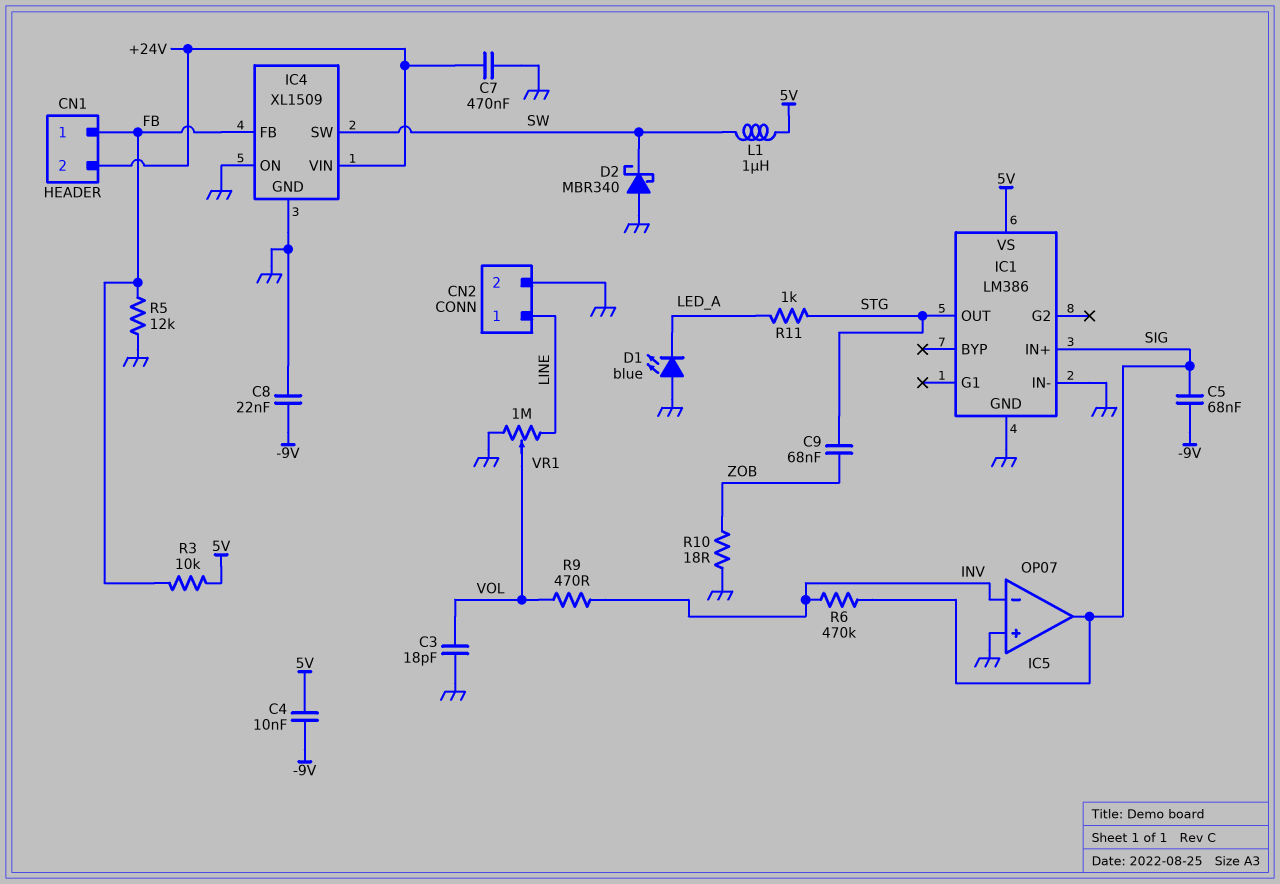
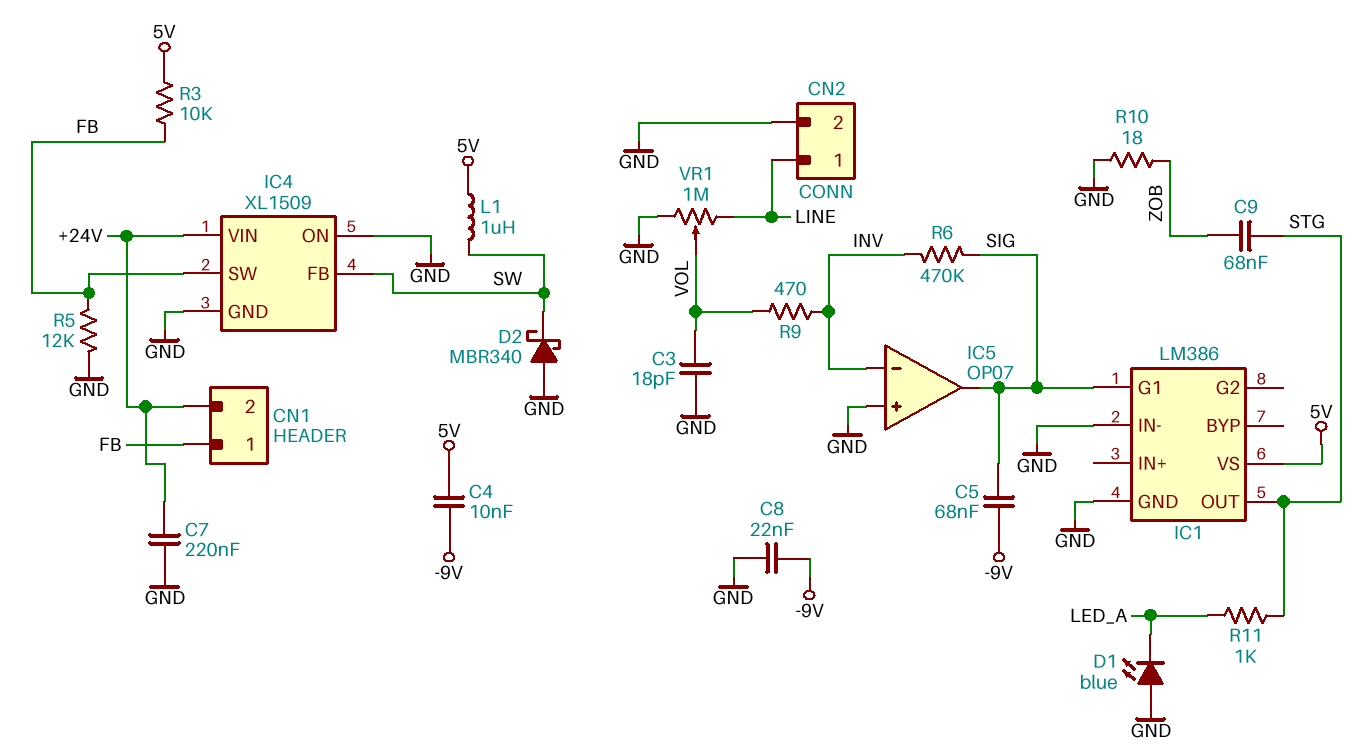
C7: 470nF (+24V, GND) -> 220nF (+24V, GND)
IC1 pin G1: none -> SIG
IC1 pin IN+: SIG -> none
IC4 pin FB: FB -> SW
IC4 pin SW: SW -> FB

